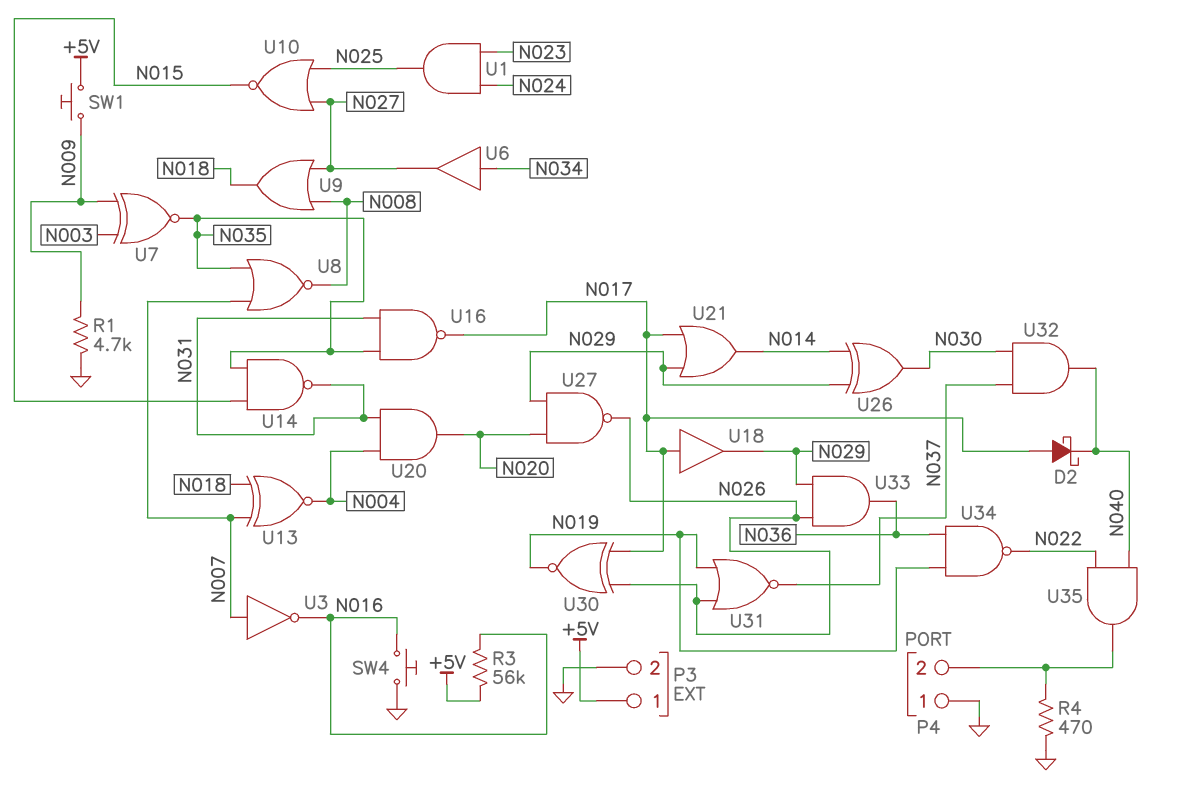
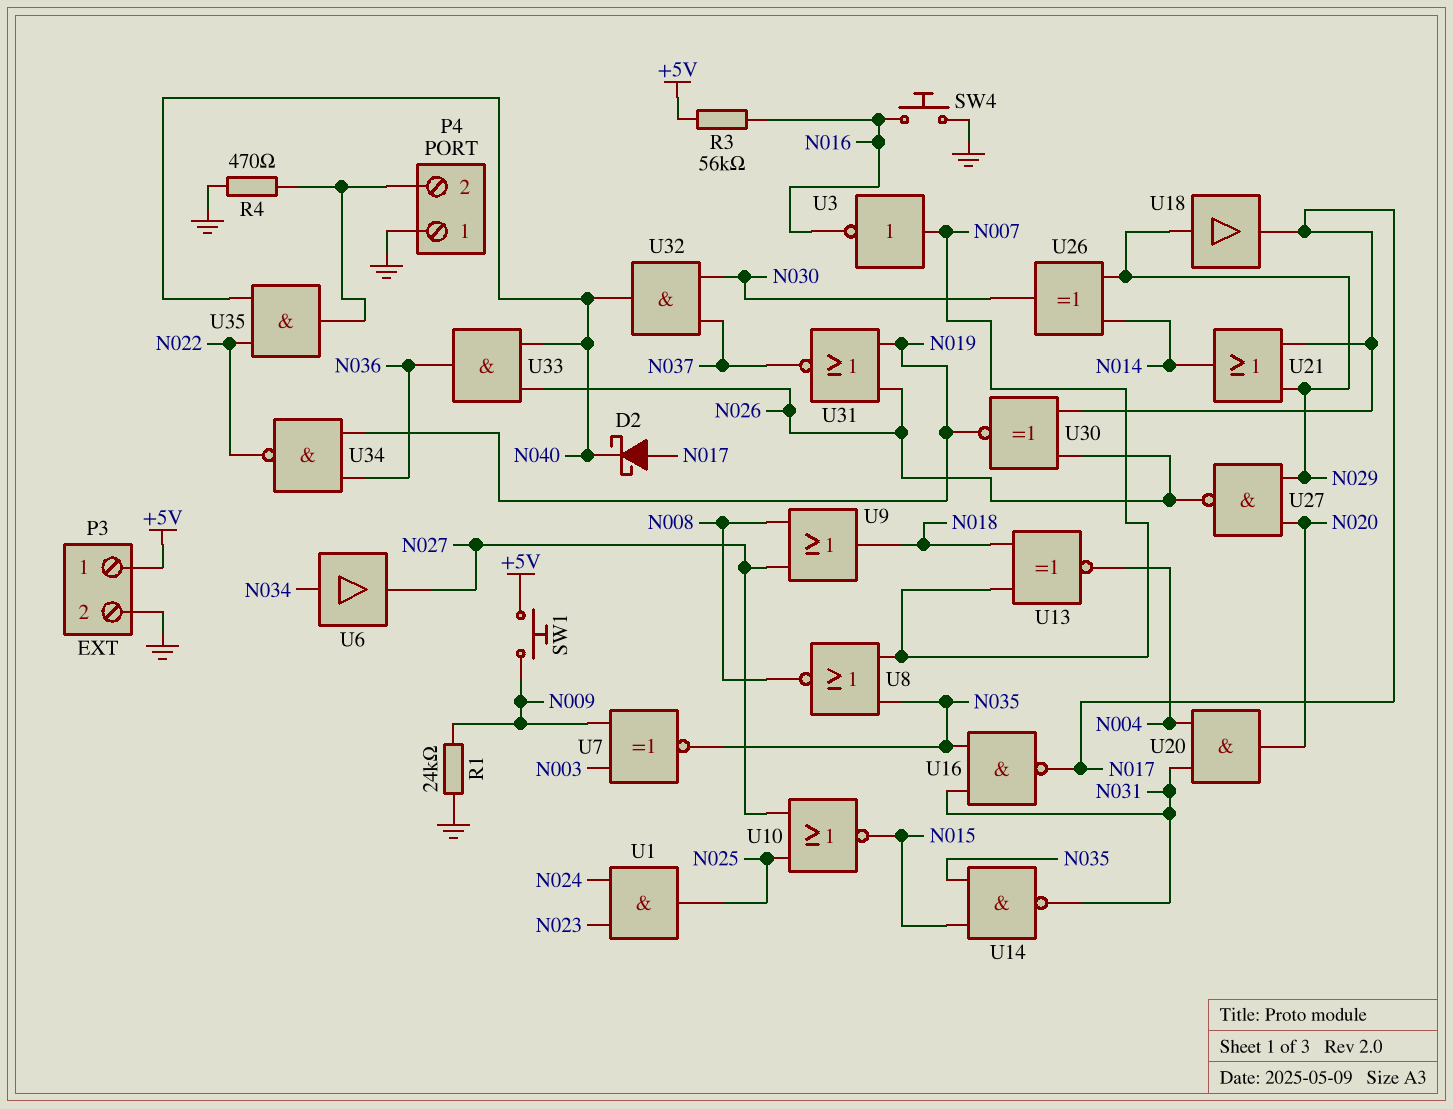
R1: 4.7k (GND, N009) -> 24k (GND, N009)
U18: buffer (in N017, out N029) -> buffer (in N029, out N017)
U33: AND (in N026, in N029, out N036) -> AND (in N026, in N040, out N036)

